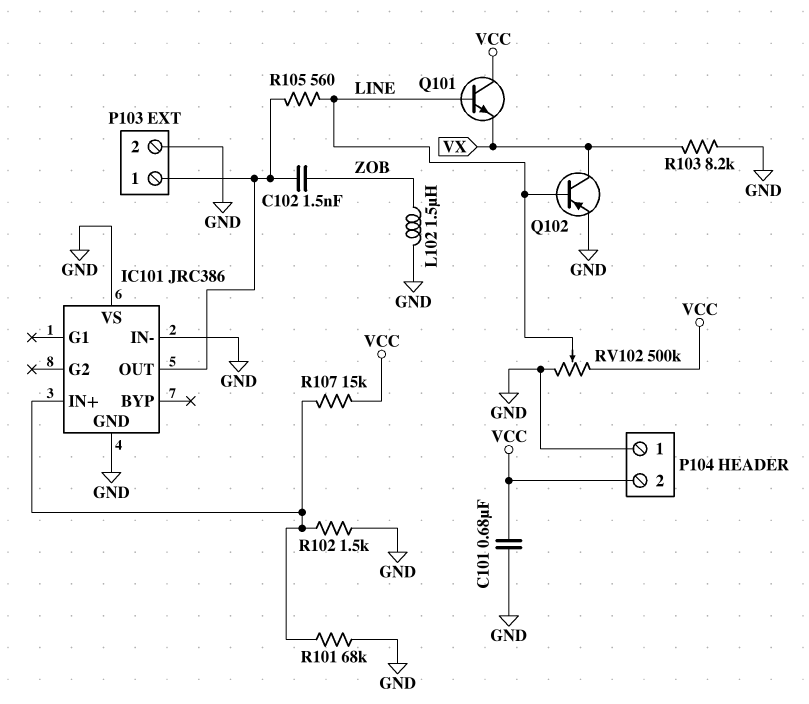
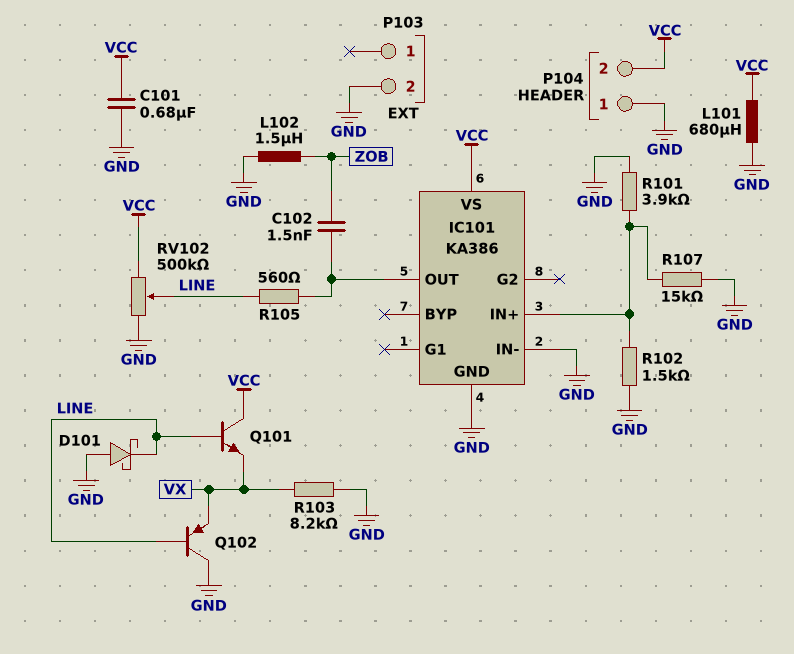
D101: none -> schottky (A GND, K LINE)
IC101: JRC386 -> KA386
IC101 pin VS: GND -> VCC
L101: none -> 680uH (GND, VCC)
P103 pin 1: IC101/OUT -> none
Q102: PNP (B LINE, C VX, E GND) -> PNP (B LINE, C GND, E VX)
R101: 68k (GND, IC101/IN+) -> 3.9k (GND, IC101/IN+)
R107: 15k (IC101/IN+, VCC) -> 15k (GND, IC101/IN+)

